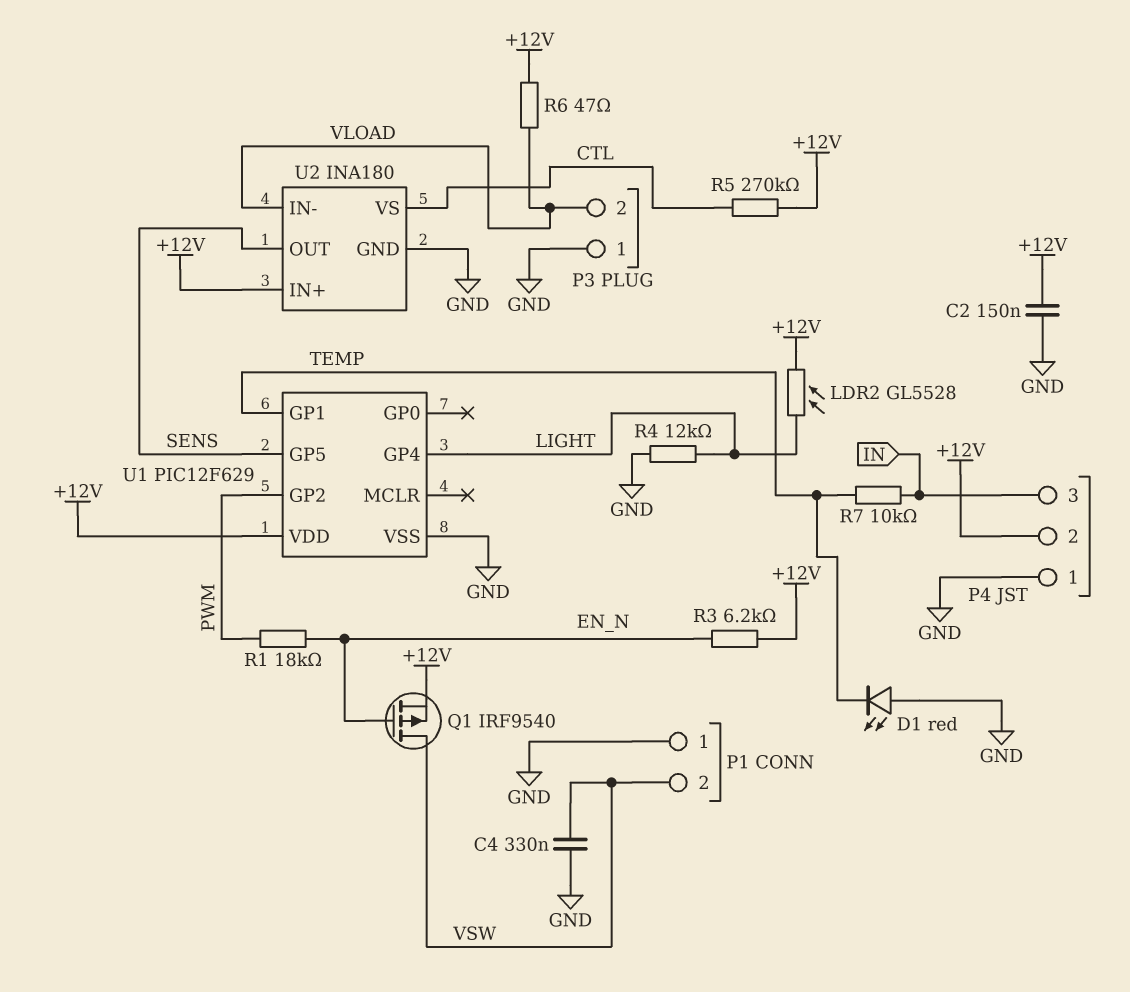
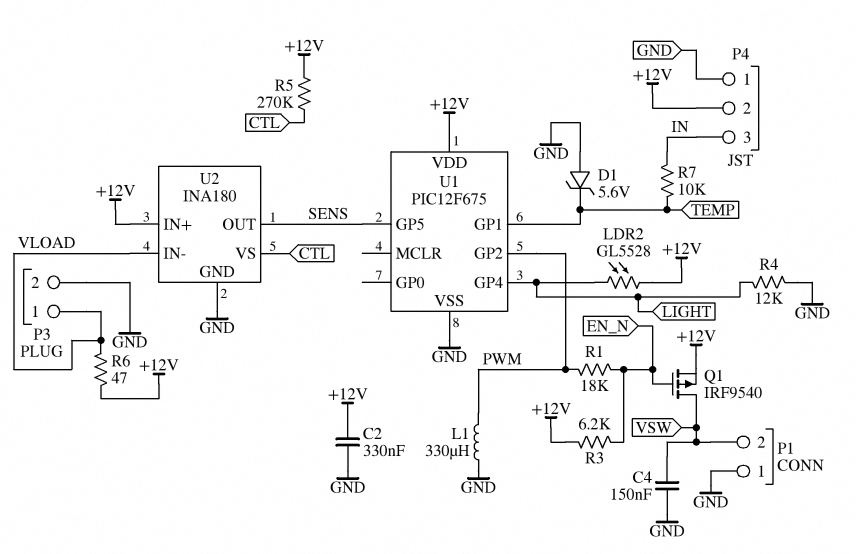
C2: 150nF (+12V, GND) -> 330nF (+12V, GND)
C4: 330nF (GND, VSW) -> 150nF (GND, VSW)
D1: LED red (A GND, K TEMP) -> zener 5.6V (A GND, K TEMP)
L1: none -> 330uH (GND, PWM)
P3 pin 1: GND -> VLOAD
P3 pin 2: VLOAD -> GND
U1: PIC12F629 -> PIC12F675

